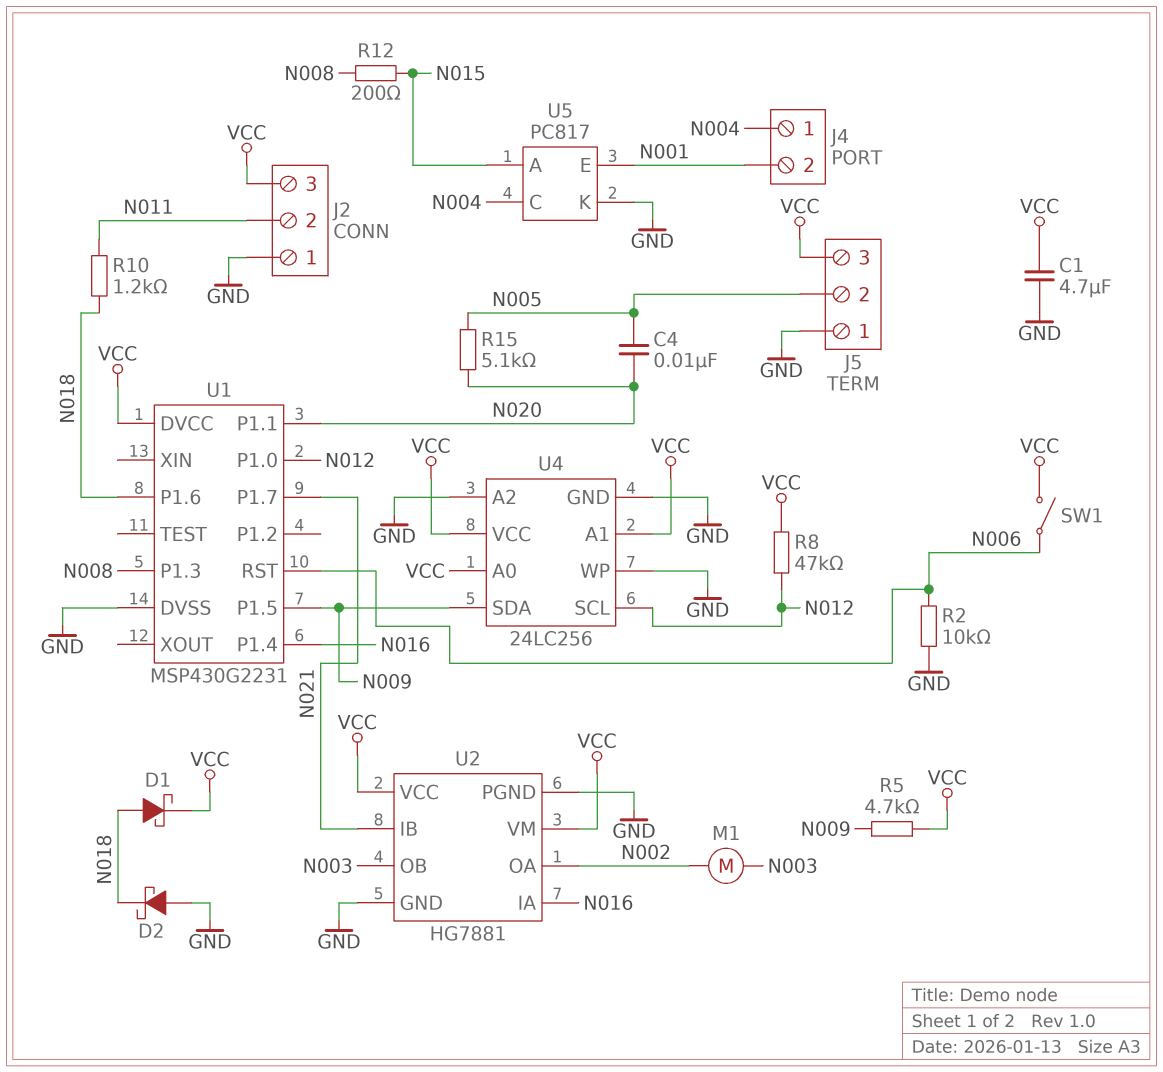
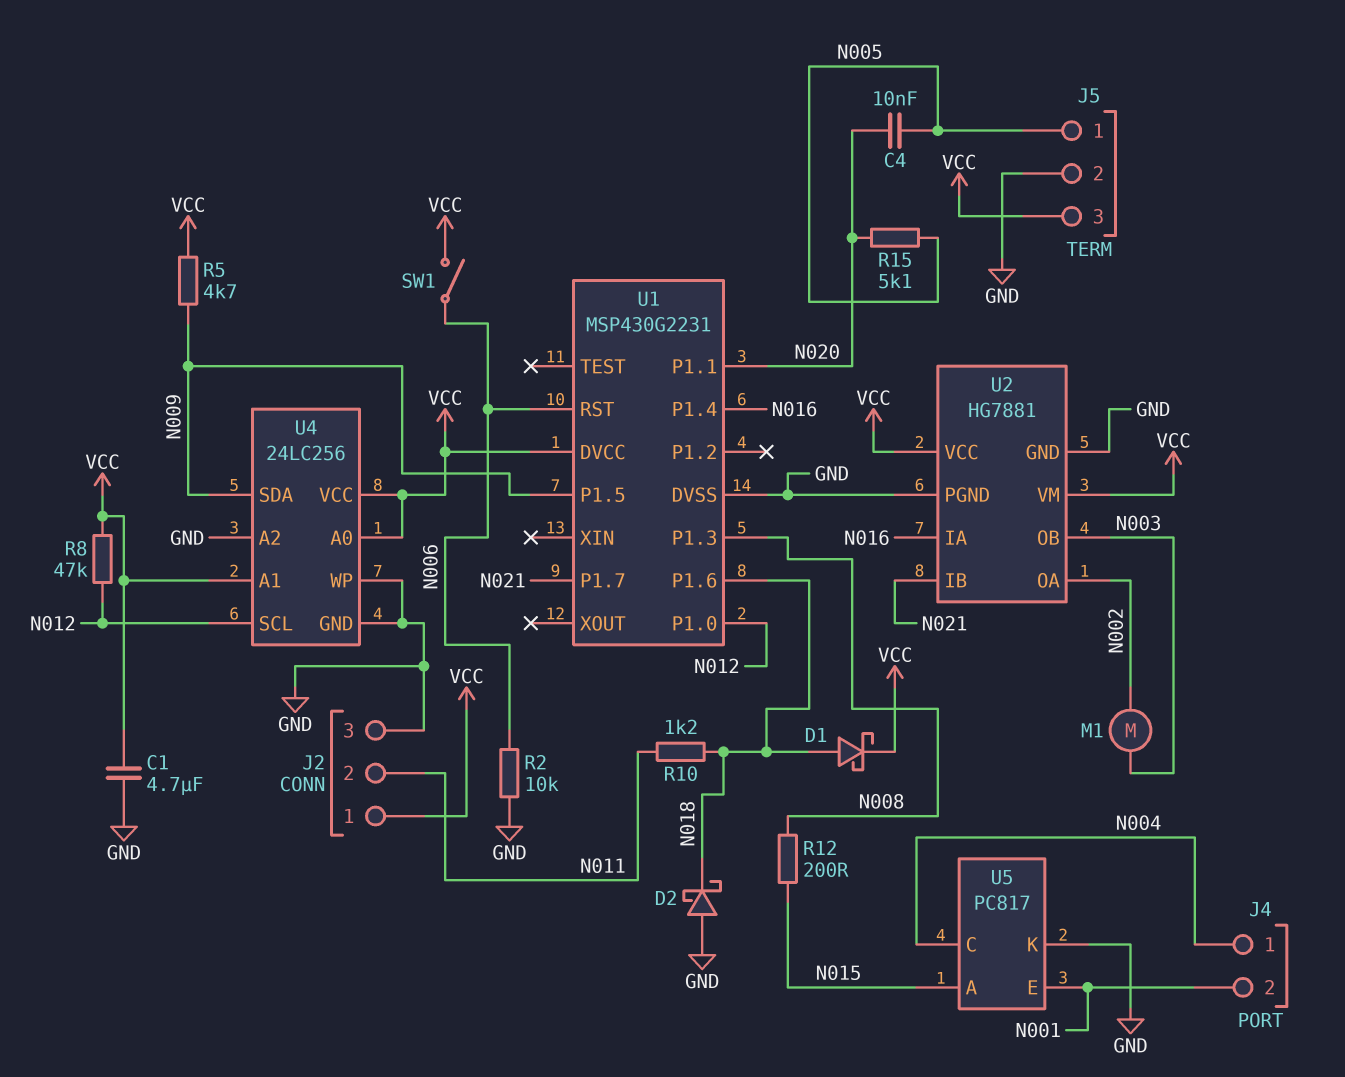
J2 pin 1: GND -> VCC
J2 pin 3: VCC -> GND
J5 pin 1: GND -> N005
J5 pin 2: N005 -> GND

